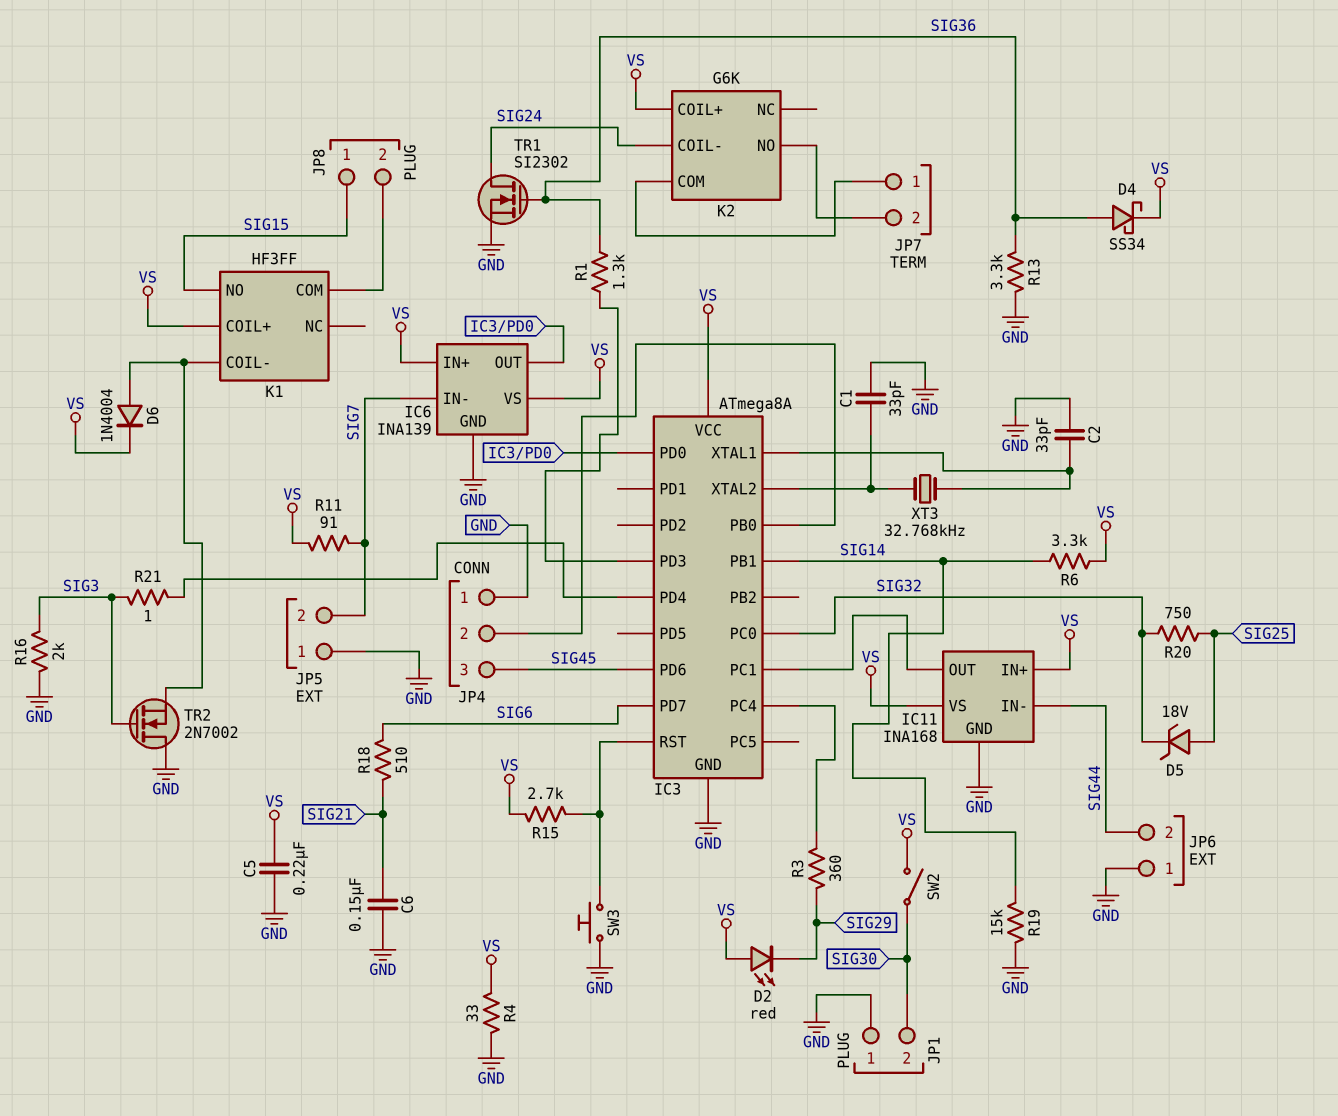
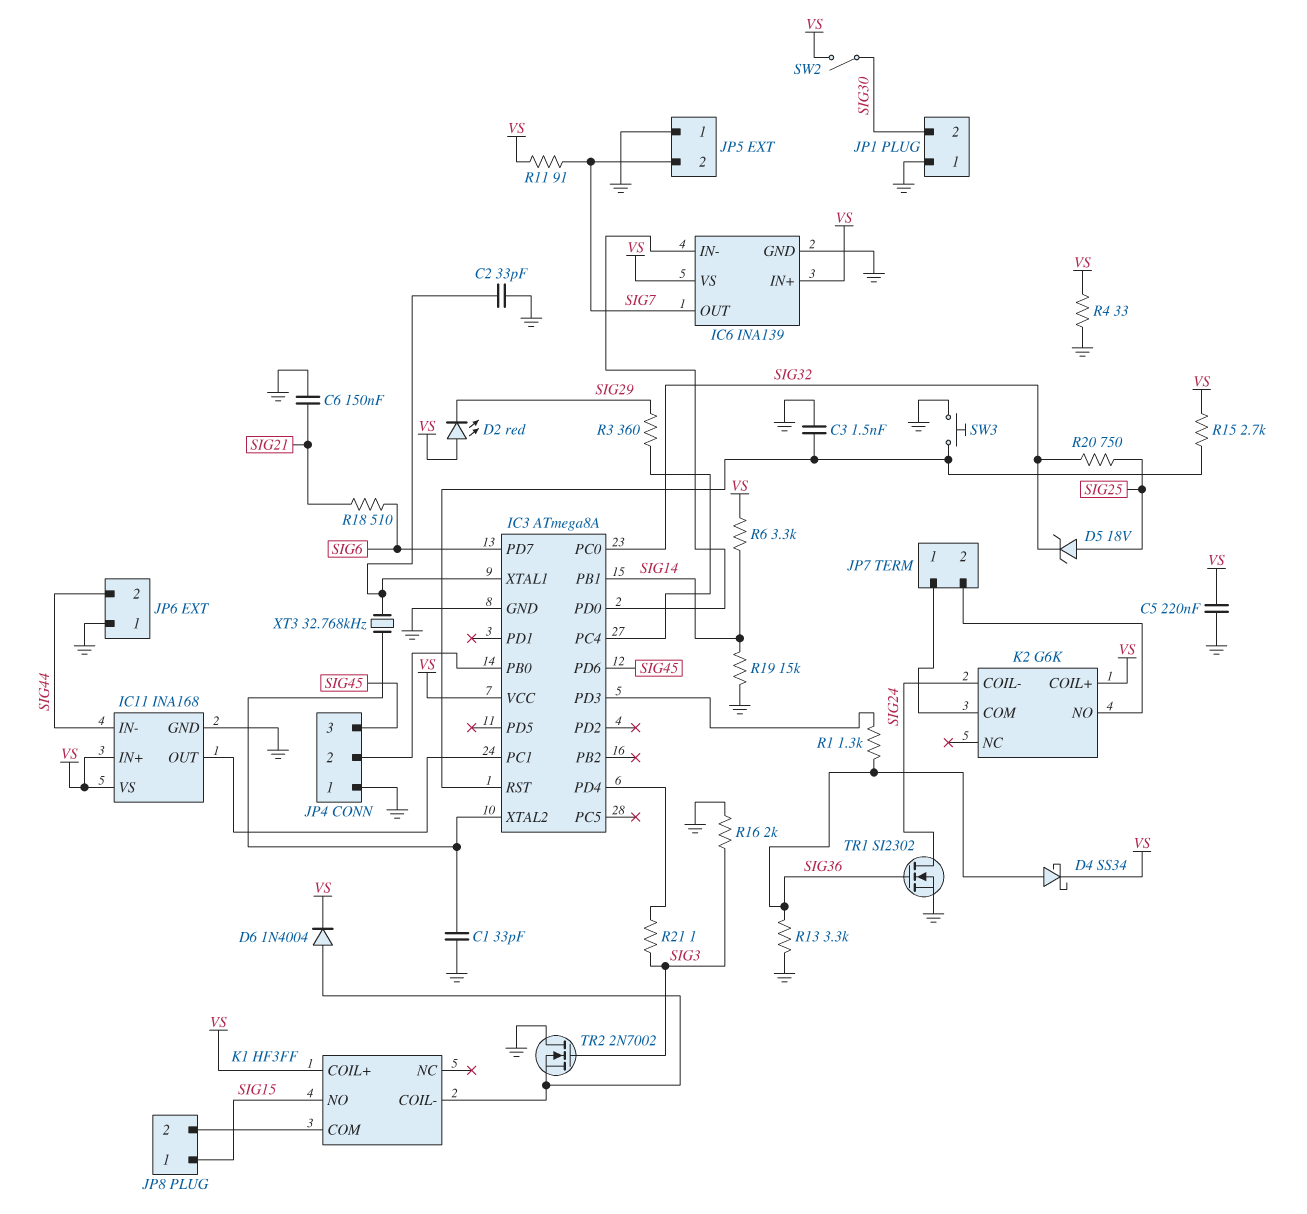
C3: none -> 1.5nF (GND, IC3/RST)
IC6 pin IN-: SIG7 -> IC3/PD0
IC6 pin OUT: IC3/PD0 -> SIG7

